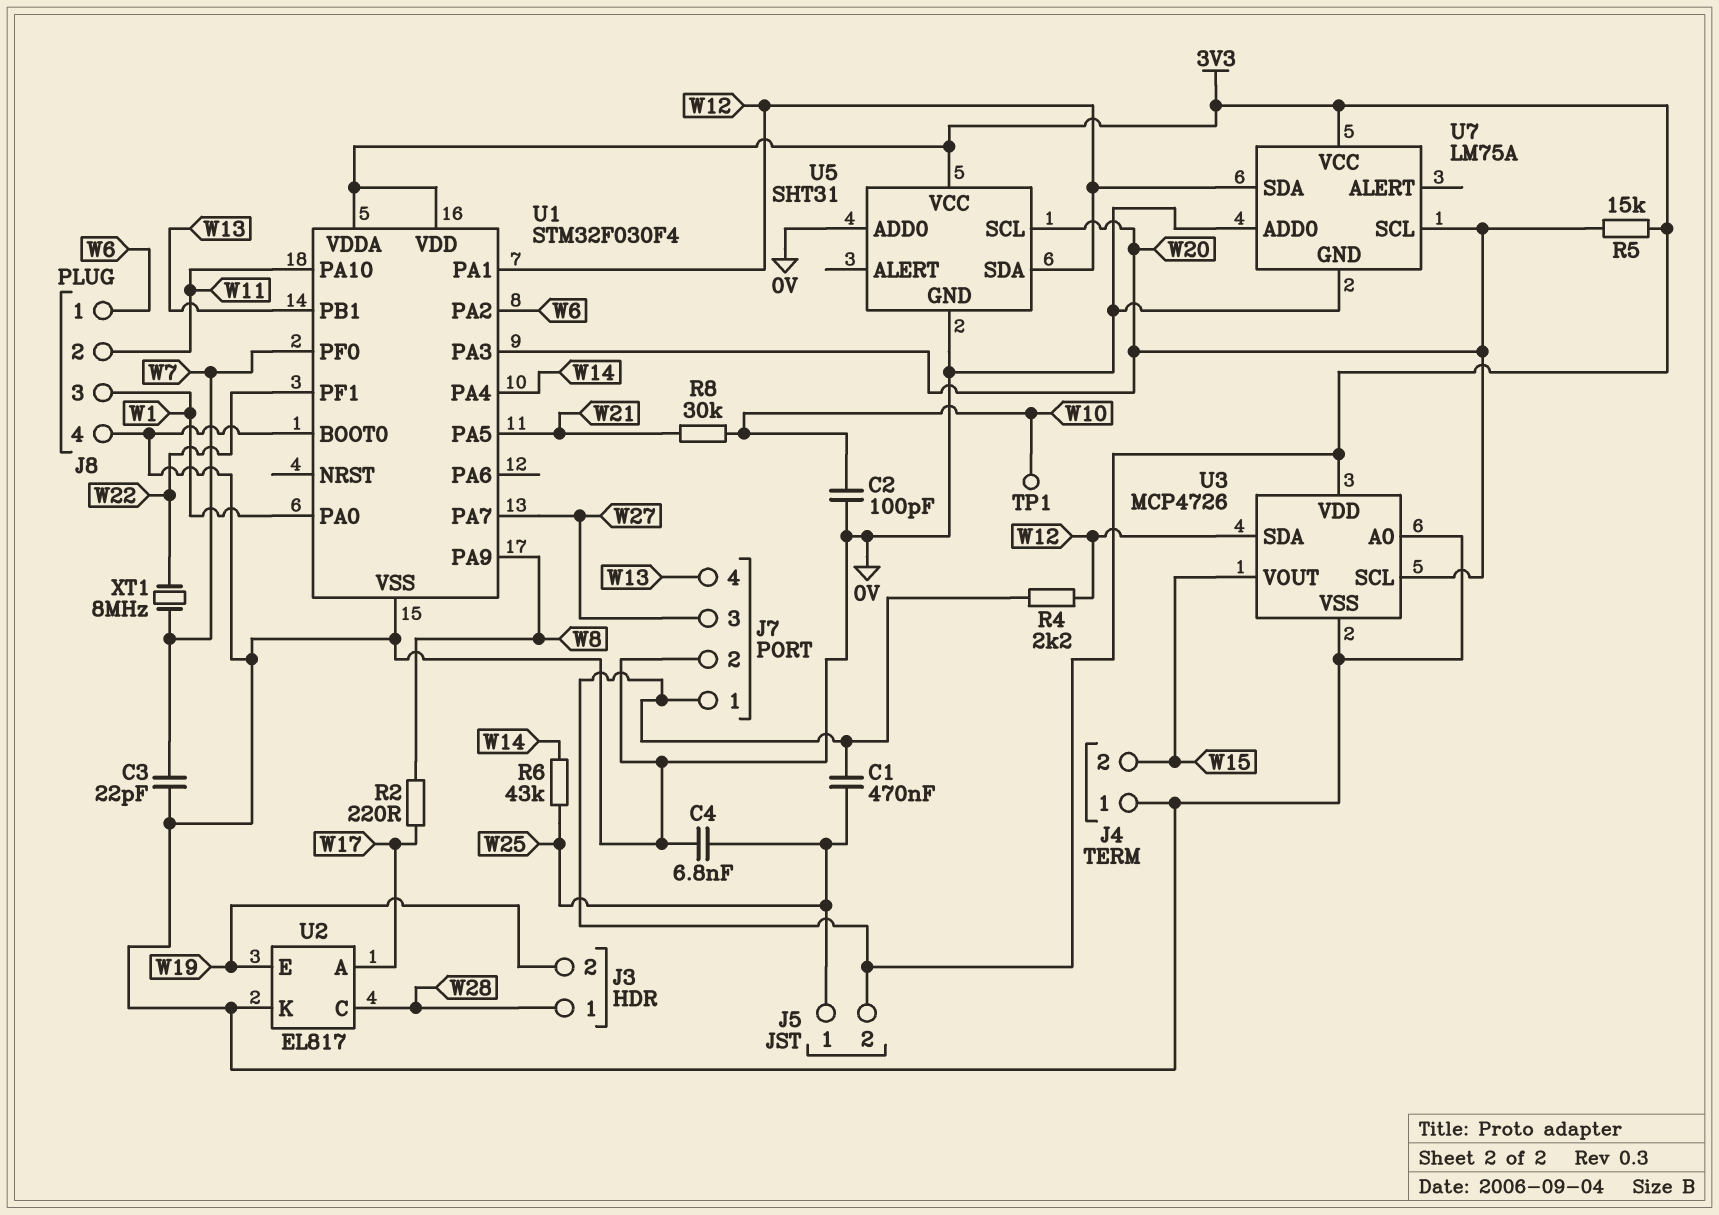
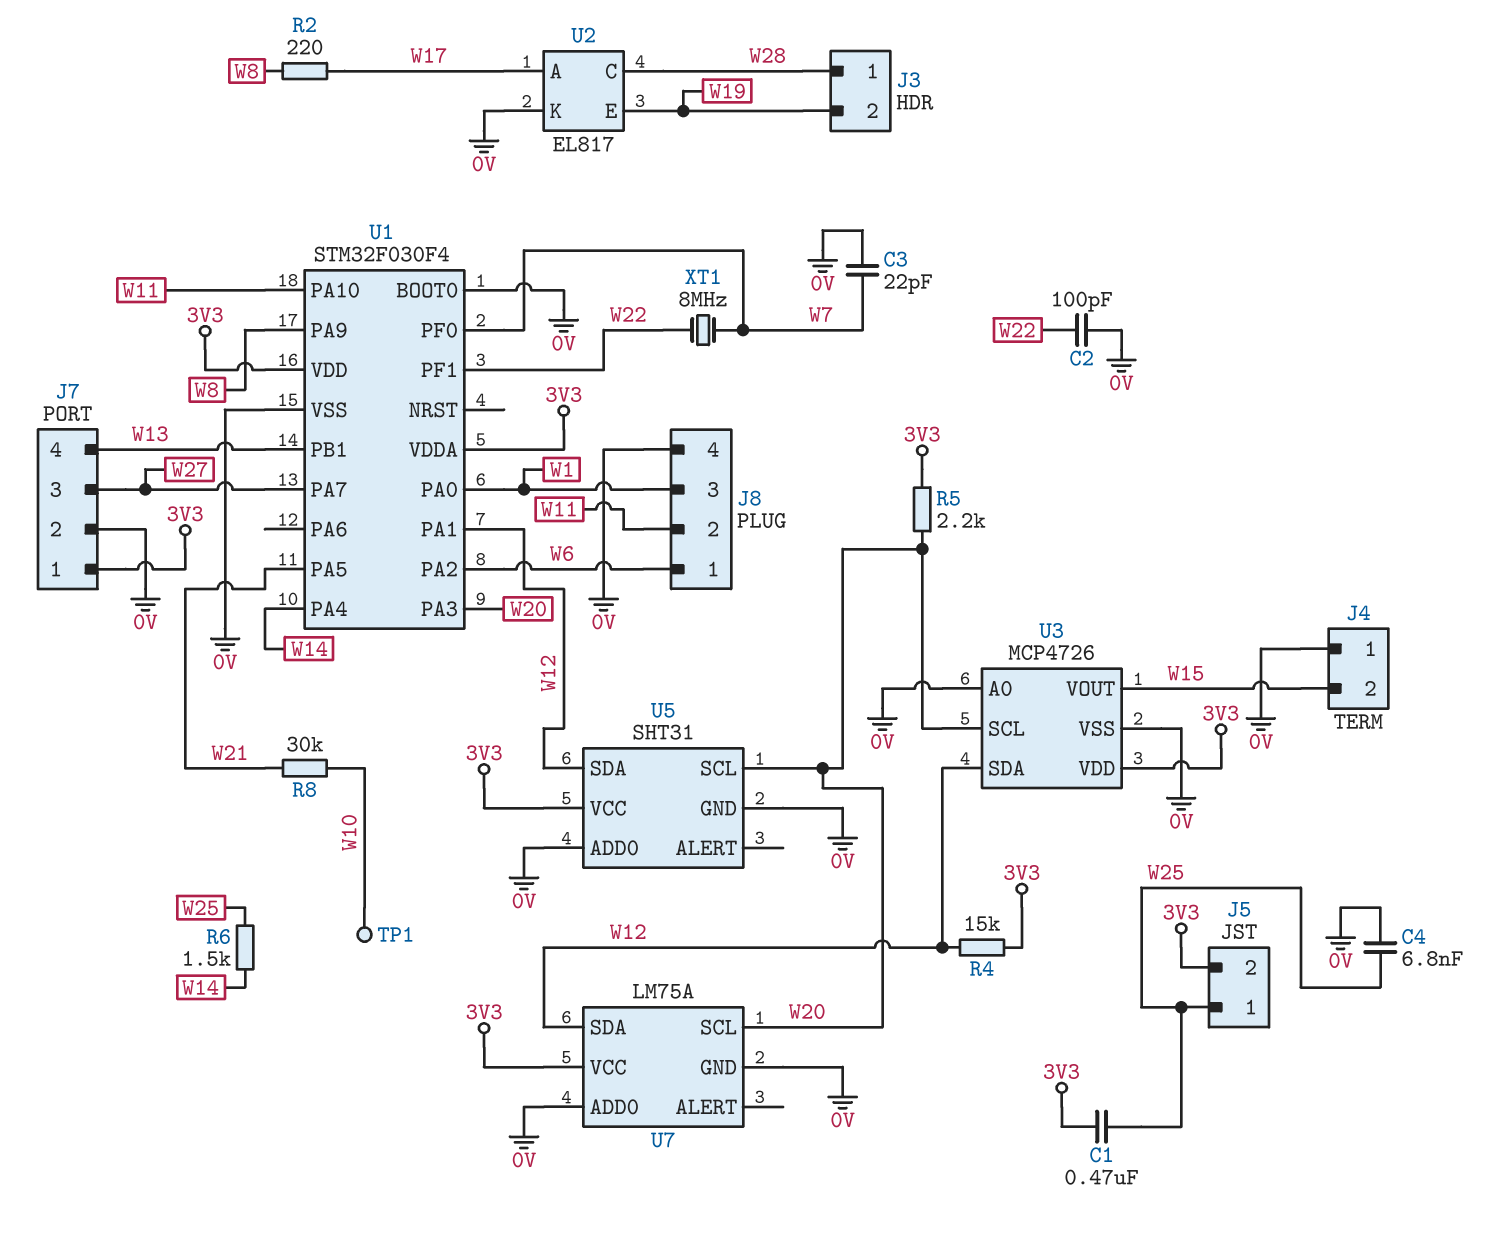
C2: 100pF (0V, W10) -> 100pF (0V, W22)
R4: 2.2k (3V3, W12) -> 15k (3V3, W12)
R5: 15k (3V3, W20) -> 2.2k (3V3, W20)
R6: 43k (W14, W25) -> 1.5k (W14, W25)

